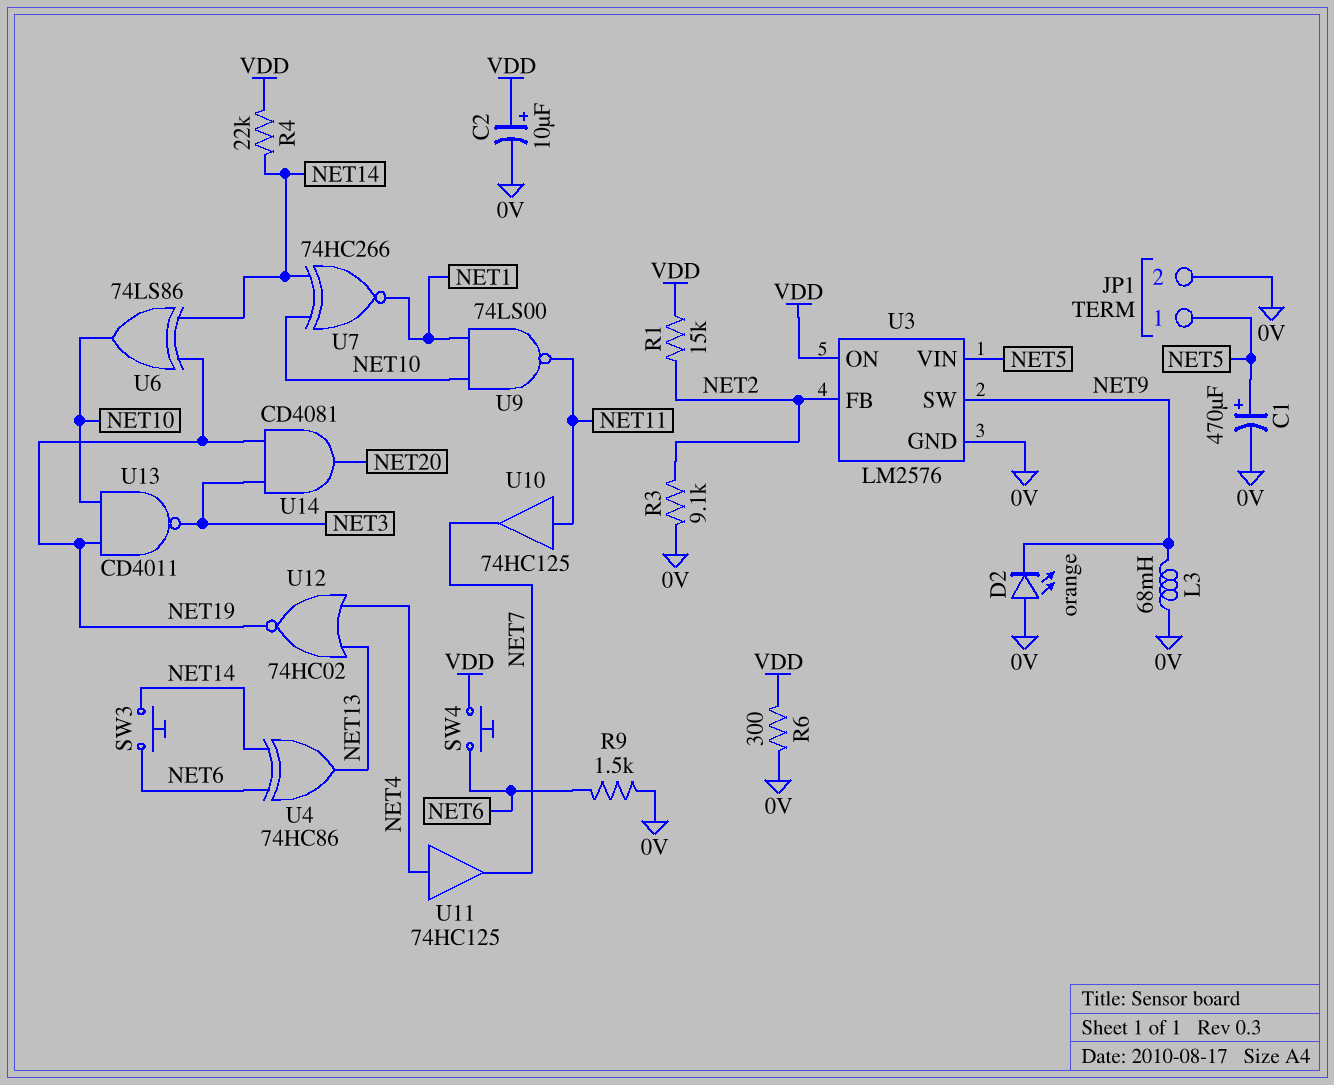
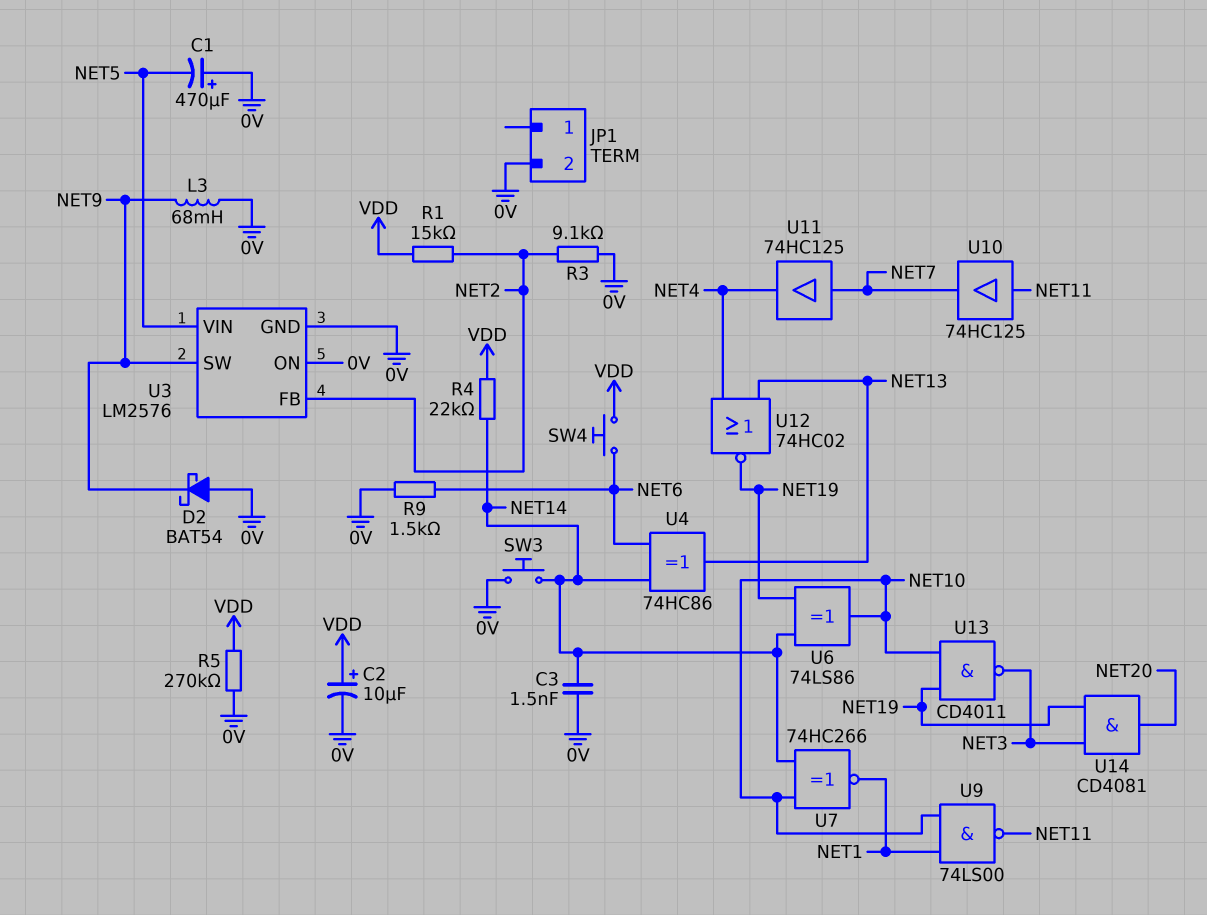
C1: 470uF (plus NET5, minus 0V) -> 470uF (plus 0V, minus NET5)
C3: none -> 1.5nF (0V, NET14)
D2: LED orange (A 0V, K NET9) -> schottky BAT54 (A 0V, K NET9)
JP1 pin 1: NET5 -> none
R5: none -> 270k (0V, VDD)
R6: 300 (0V, VDD) -> none
SW3: button (NET6, NET14) -> button (0V, NET14)
U3 pin ON: VDD -> 0V
U11: buffer 74HC125 (in NET4, out NET7) -> buffer 74HC125 (in NET7, out NET4)

